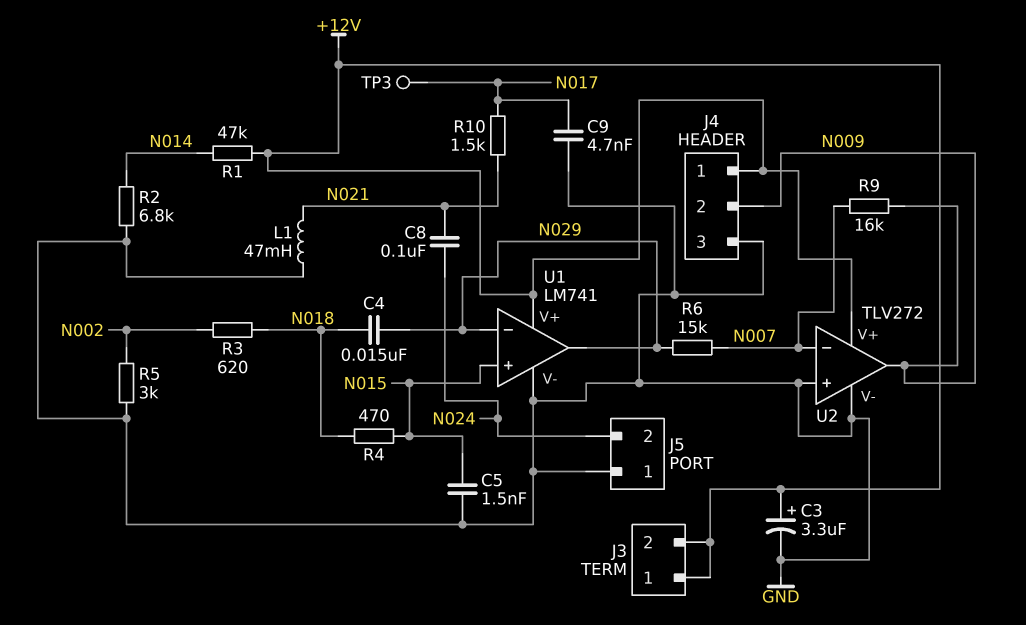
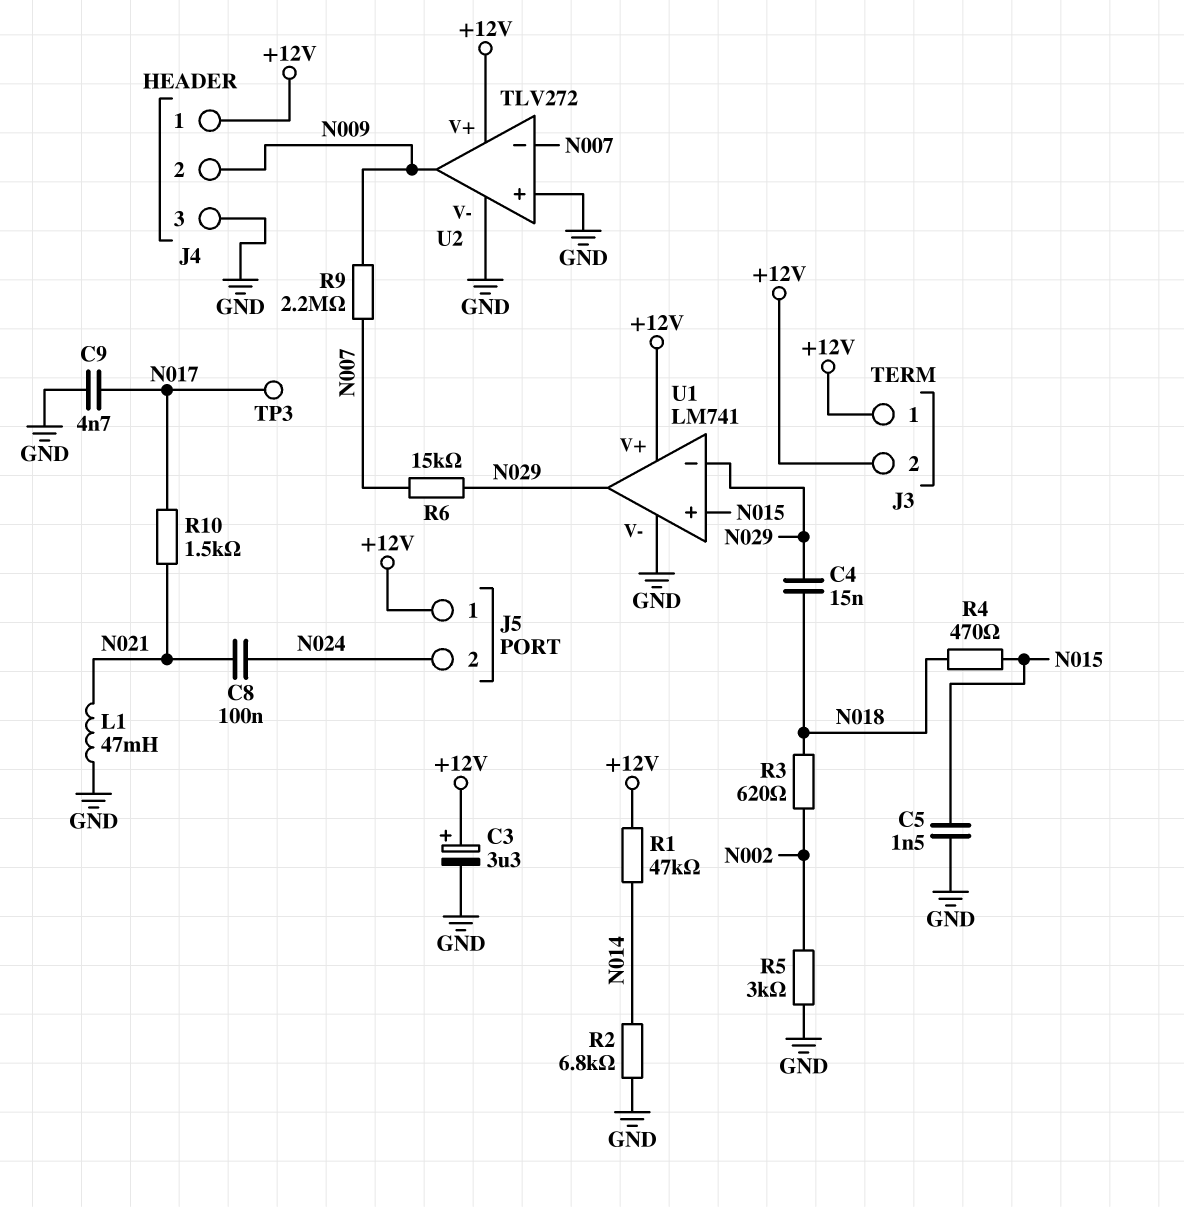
J5 pin 1: GND -> +12V
R9: 16k (N007, N009) -> 2.2M (N007, N009)

